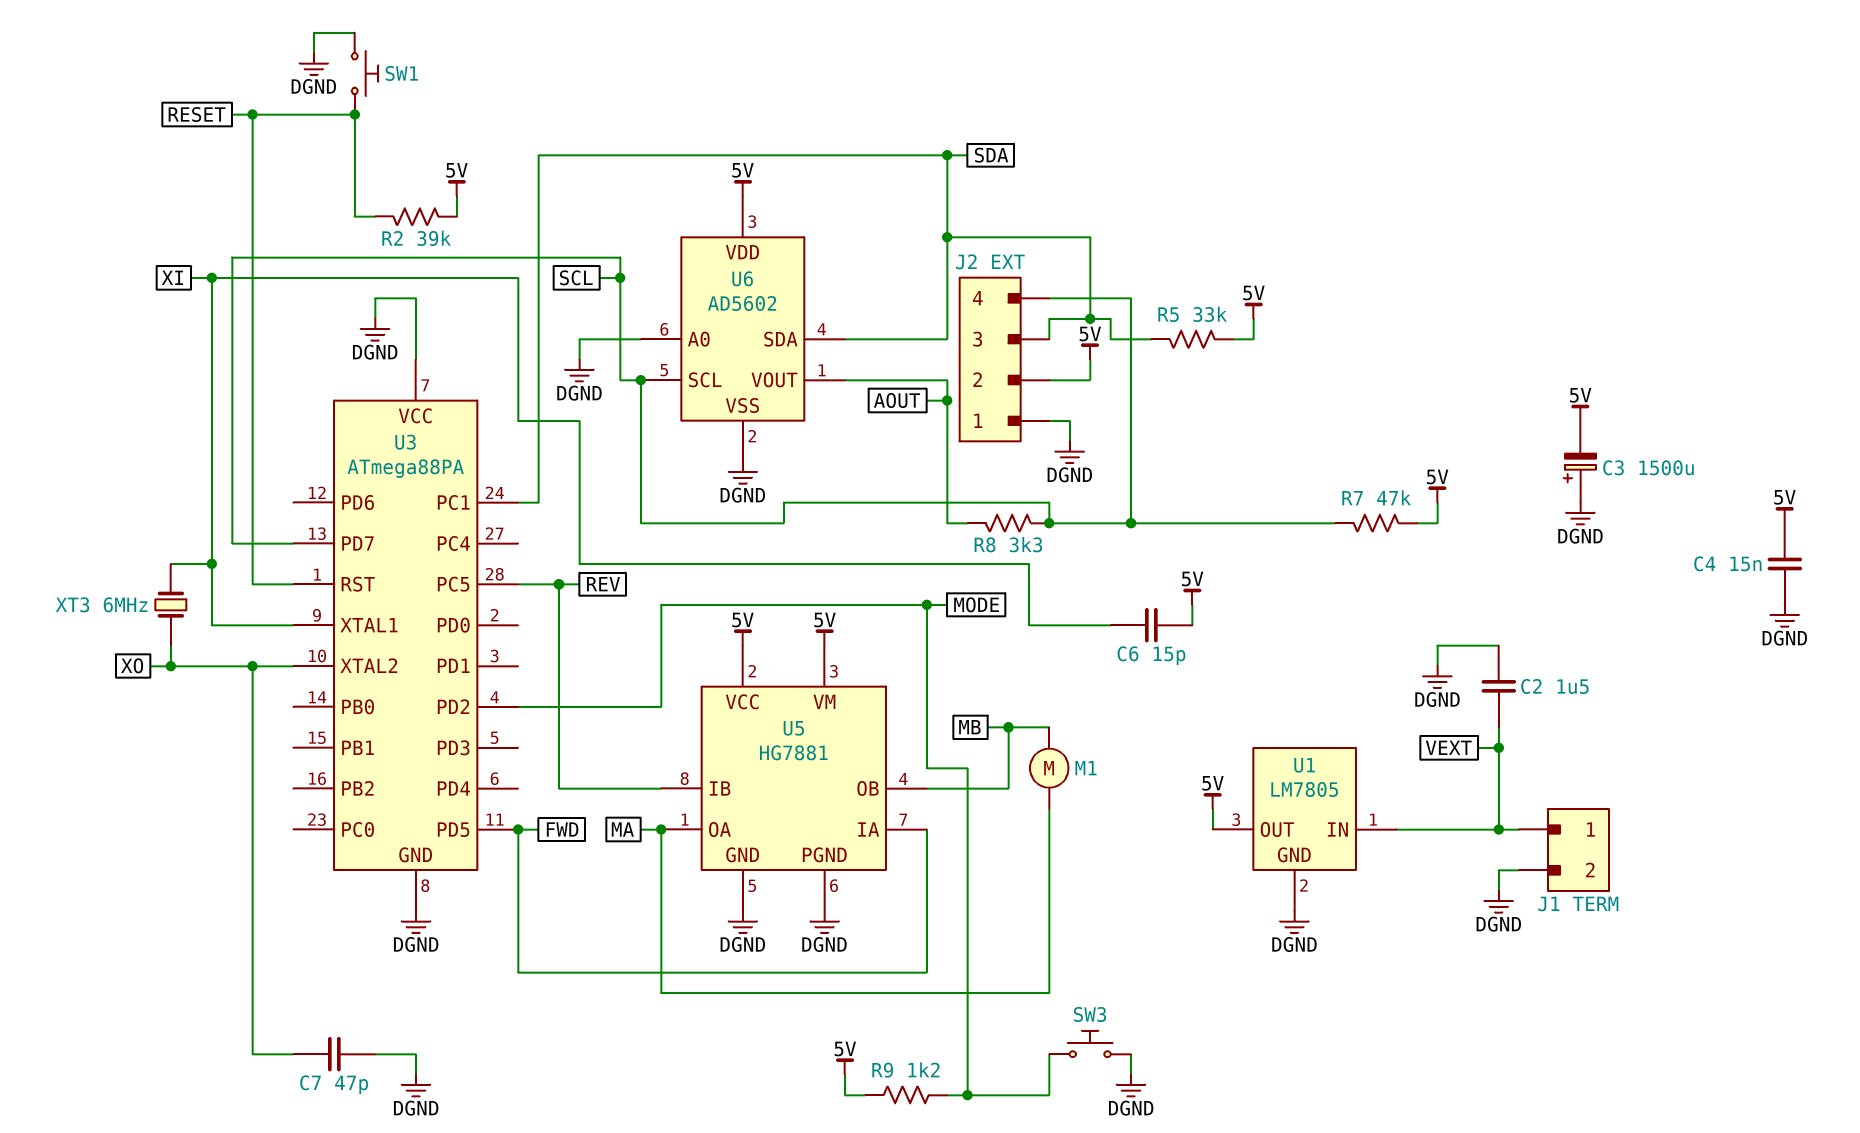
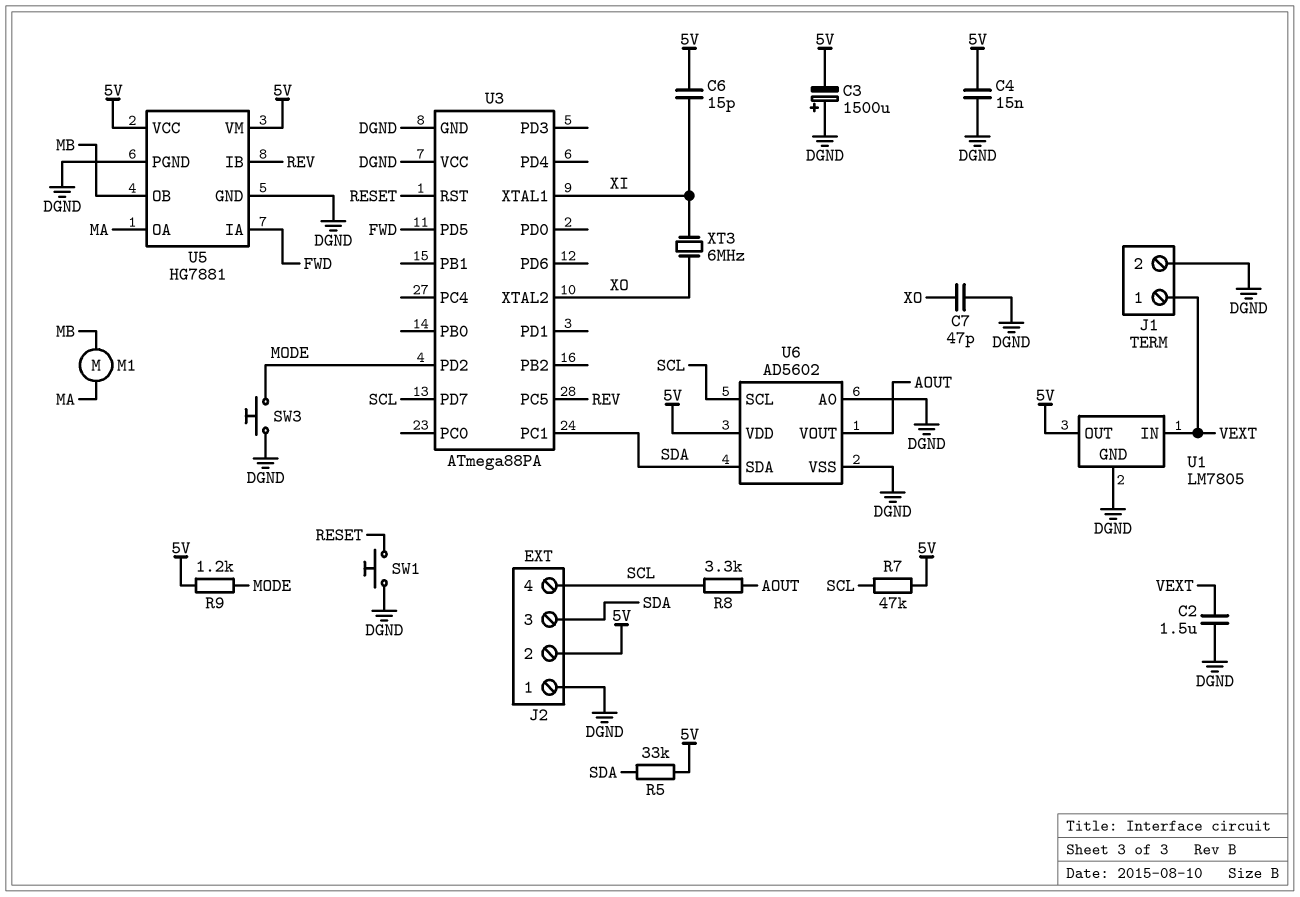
R2: 39k (5V, RESET) -> none

